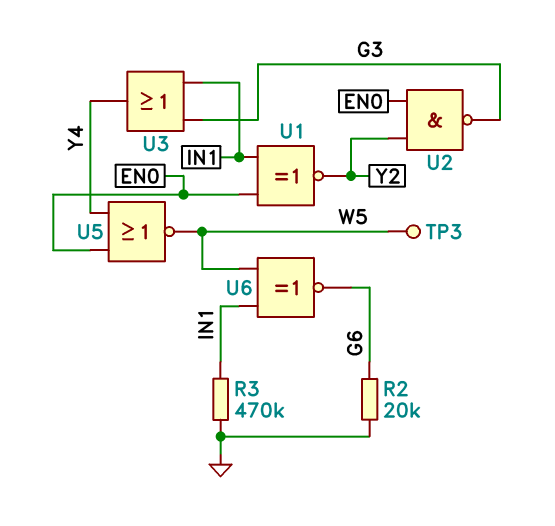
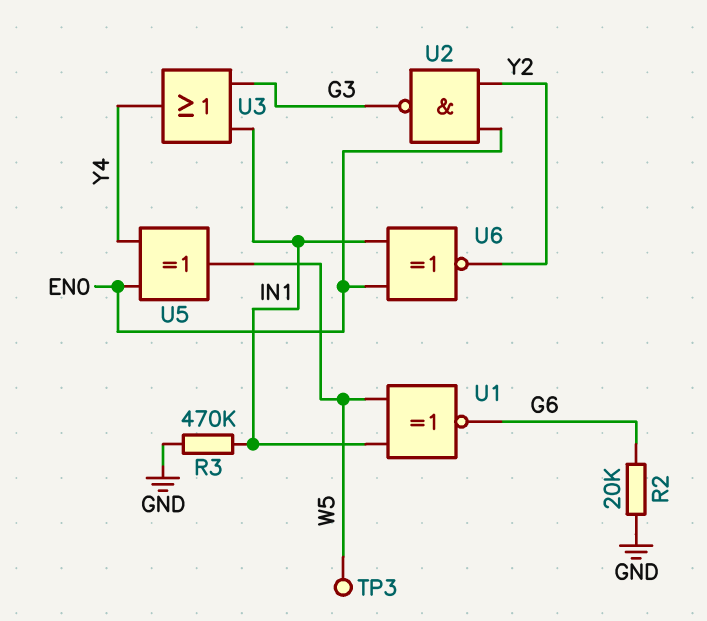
U1: XNOR (in EN0, in IN1, out Y2) -> XNOR (in IN1, in W5, out G6)
U5: NOR (in EN0, in Y4, out W5) -> XOR (in EN0, in Y4, out W5)
U6: XNOR (in IN1, in W5, out G6) -> XNOR (in EN0, in IN1, out Y2)

